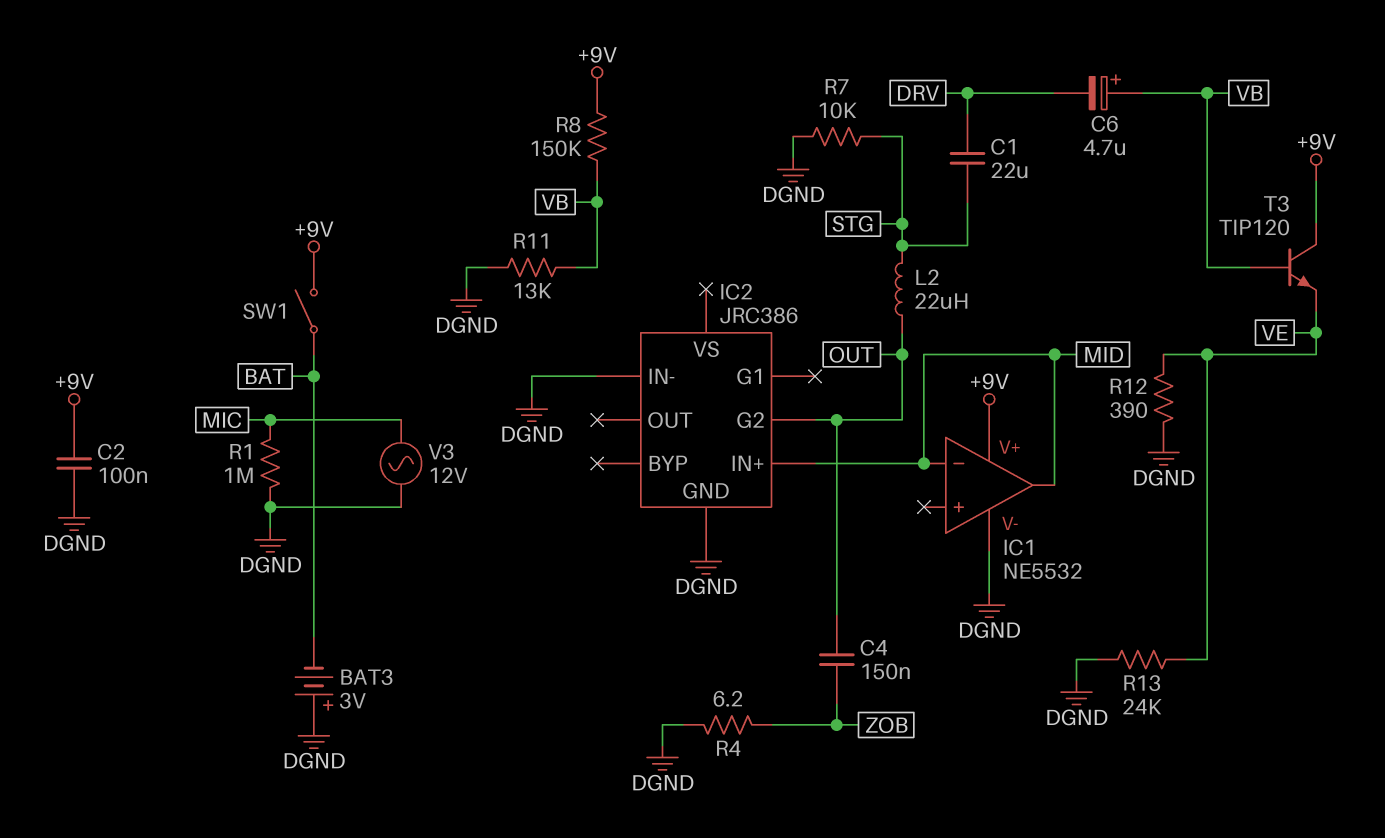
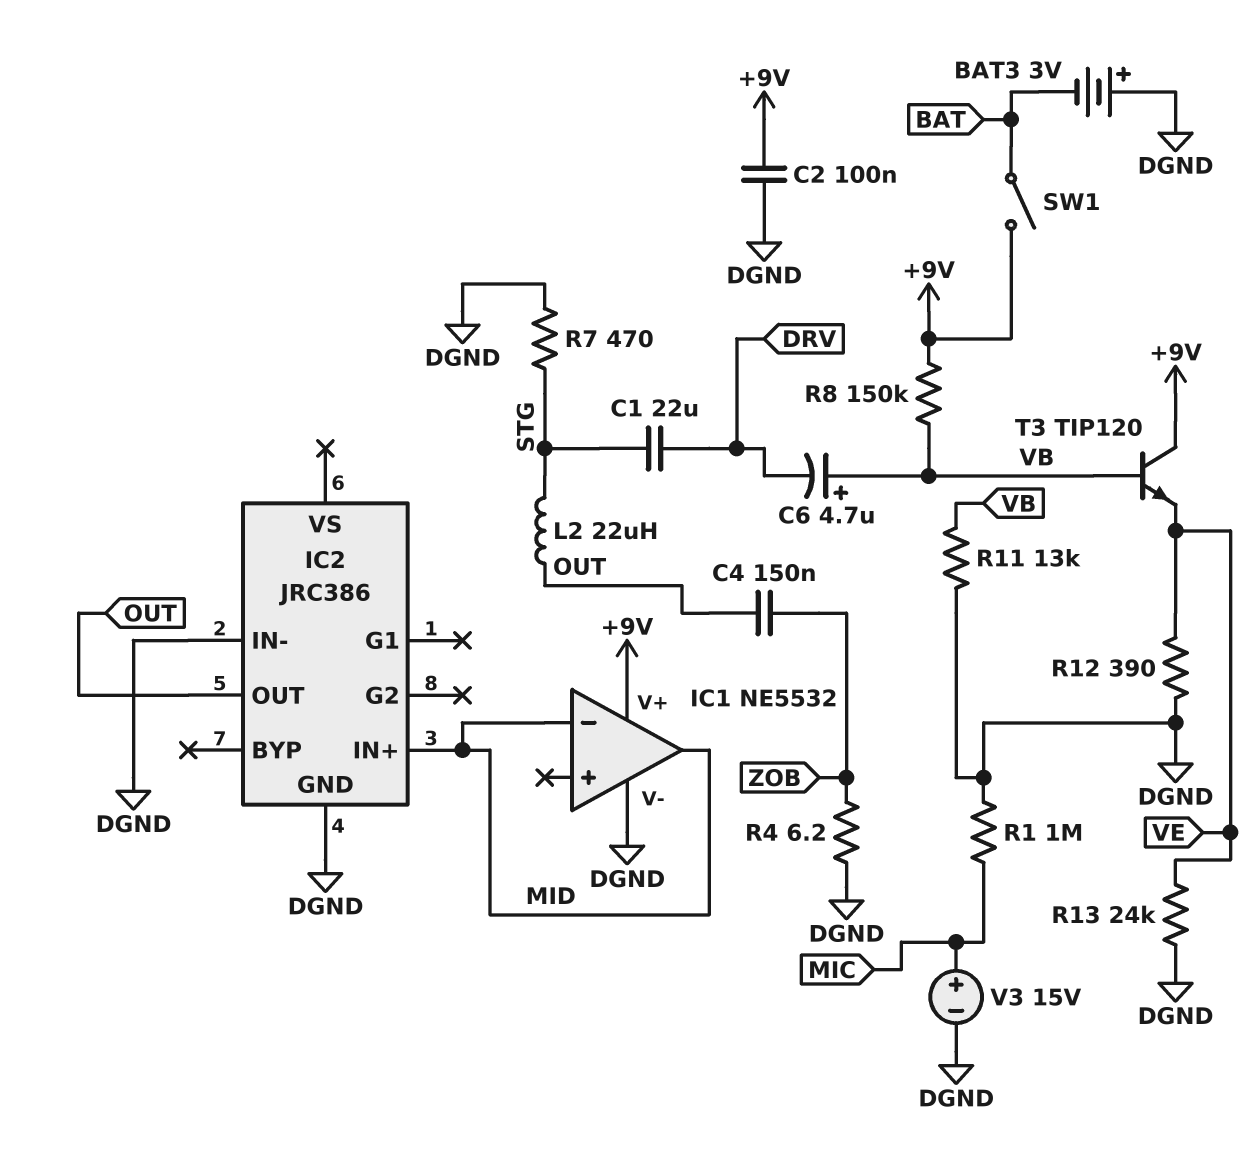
IC2 pin G2: OUT -> none
IC2 pin OUT: none -> OUT
R7: 10k (DGND, STG) -> 470 (DGND, STG)
V3: AC 12V (DGND, MIC) -> 15V (plus MIC, minus DGND)

